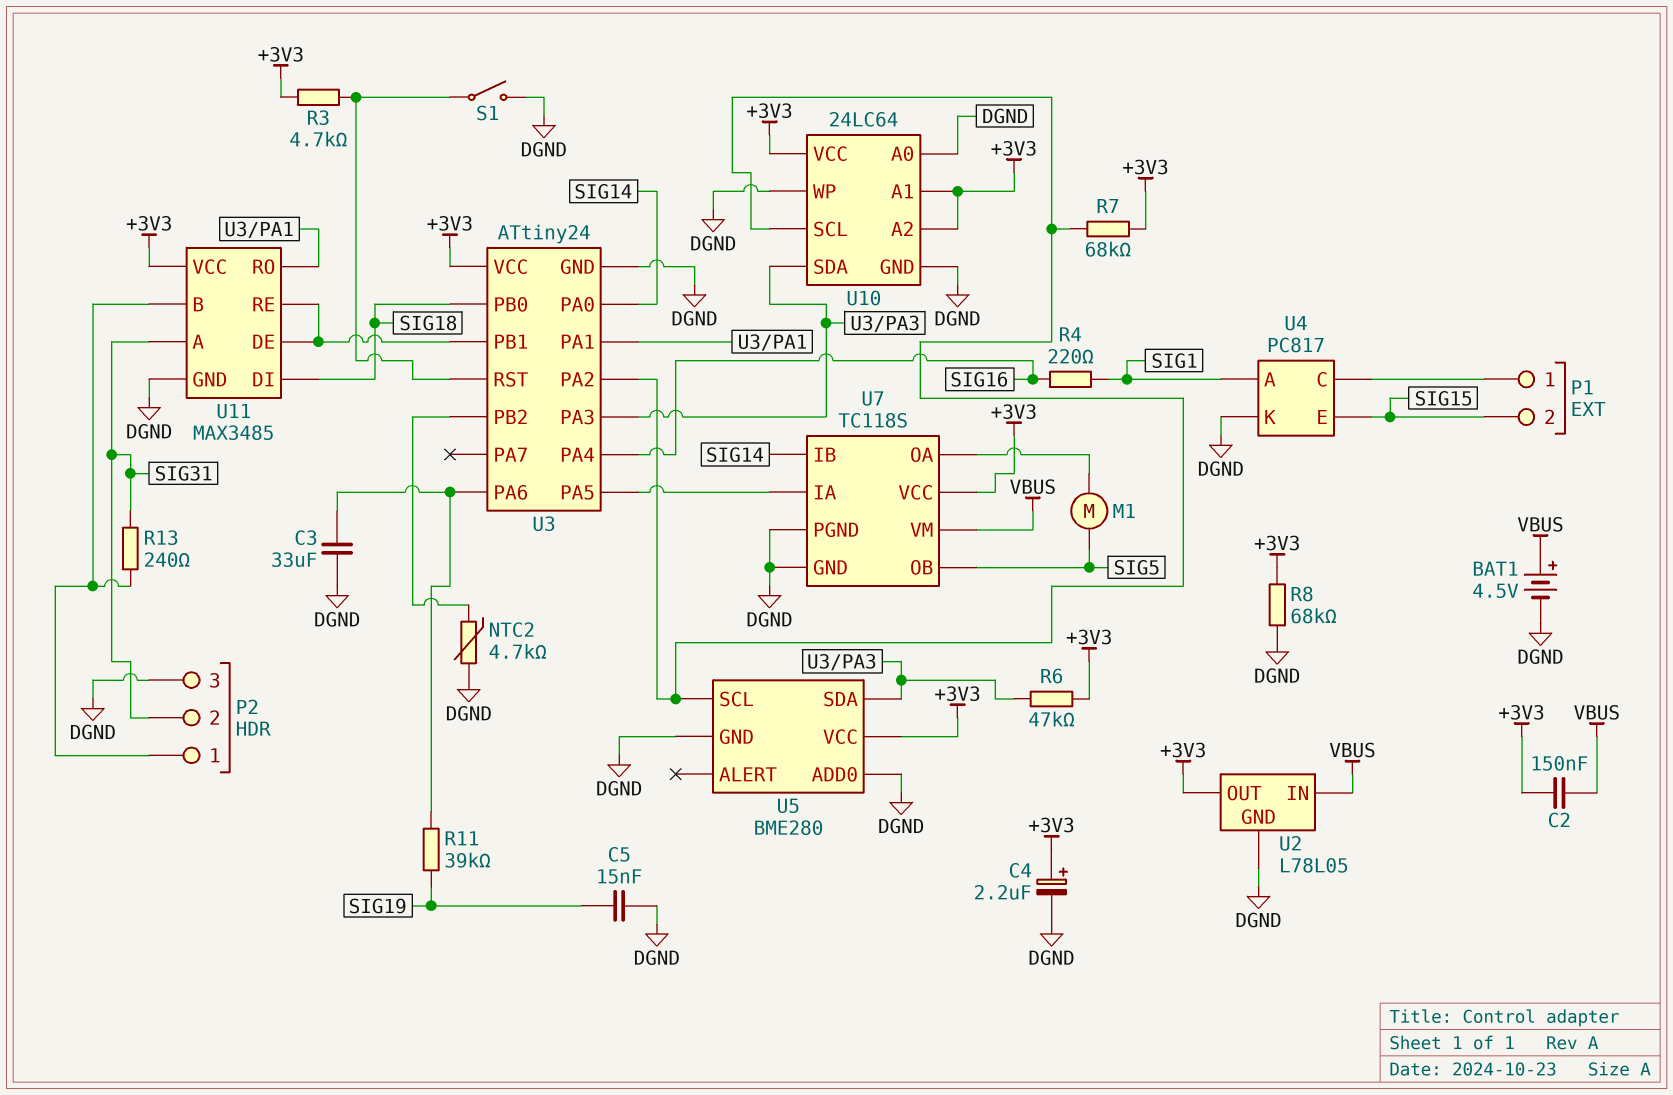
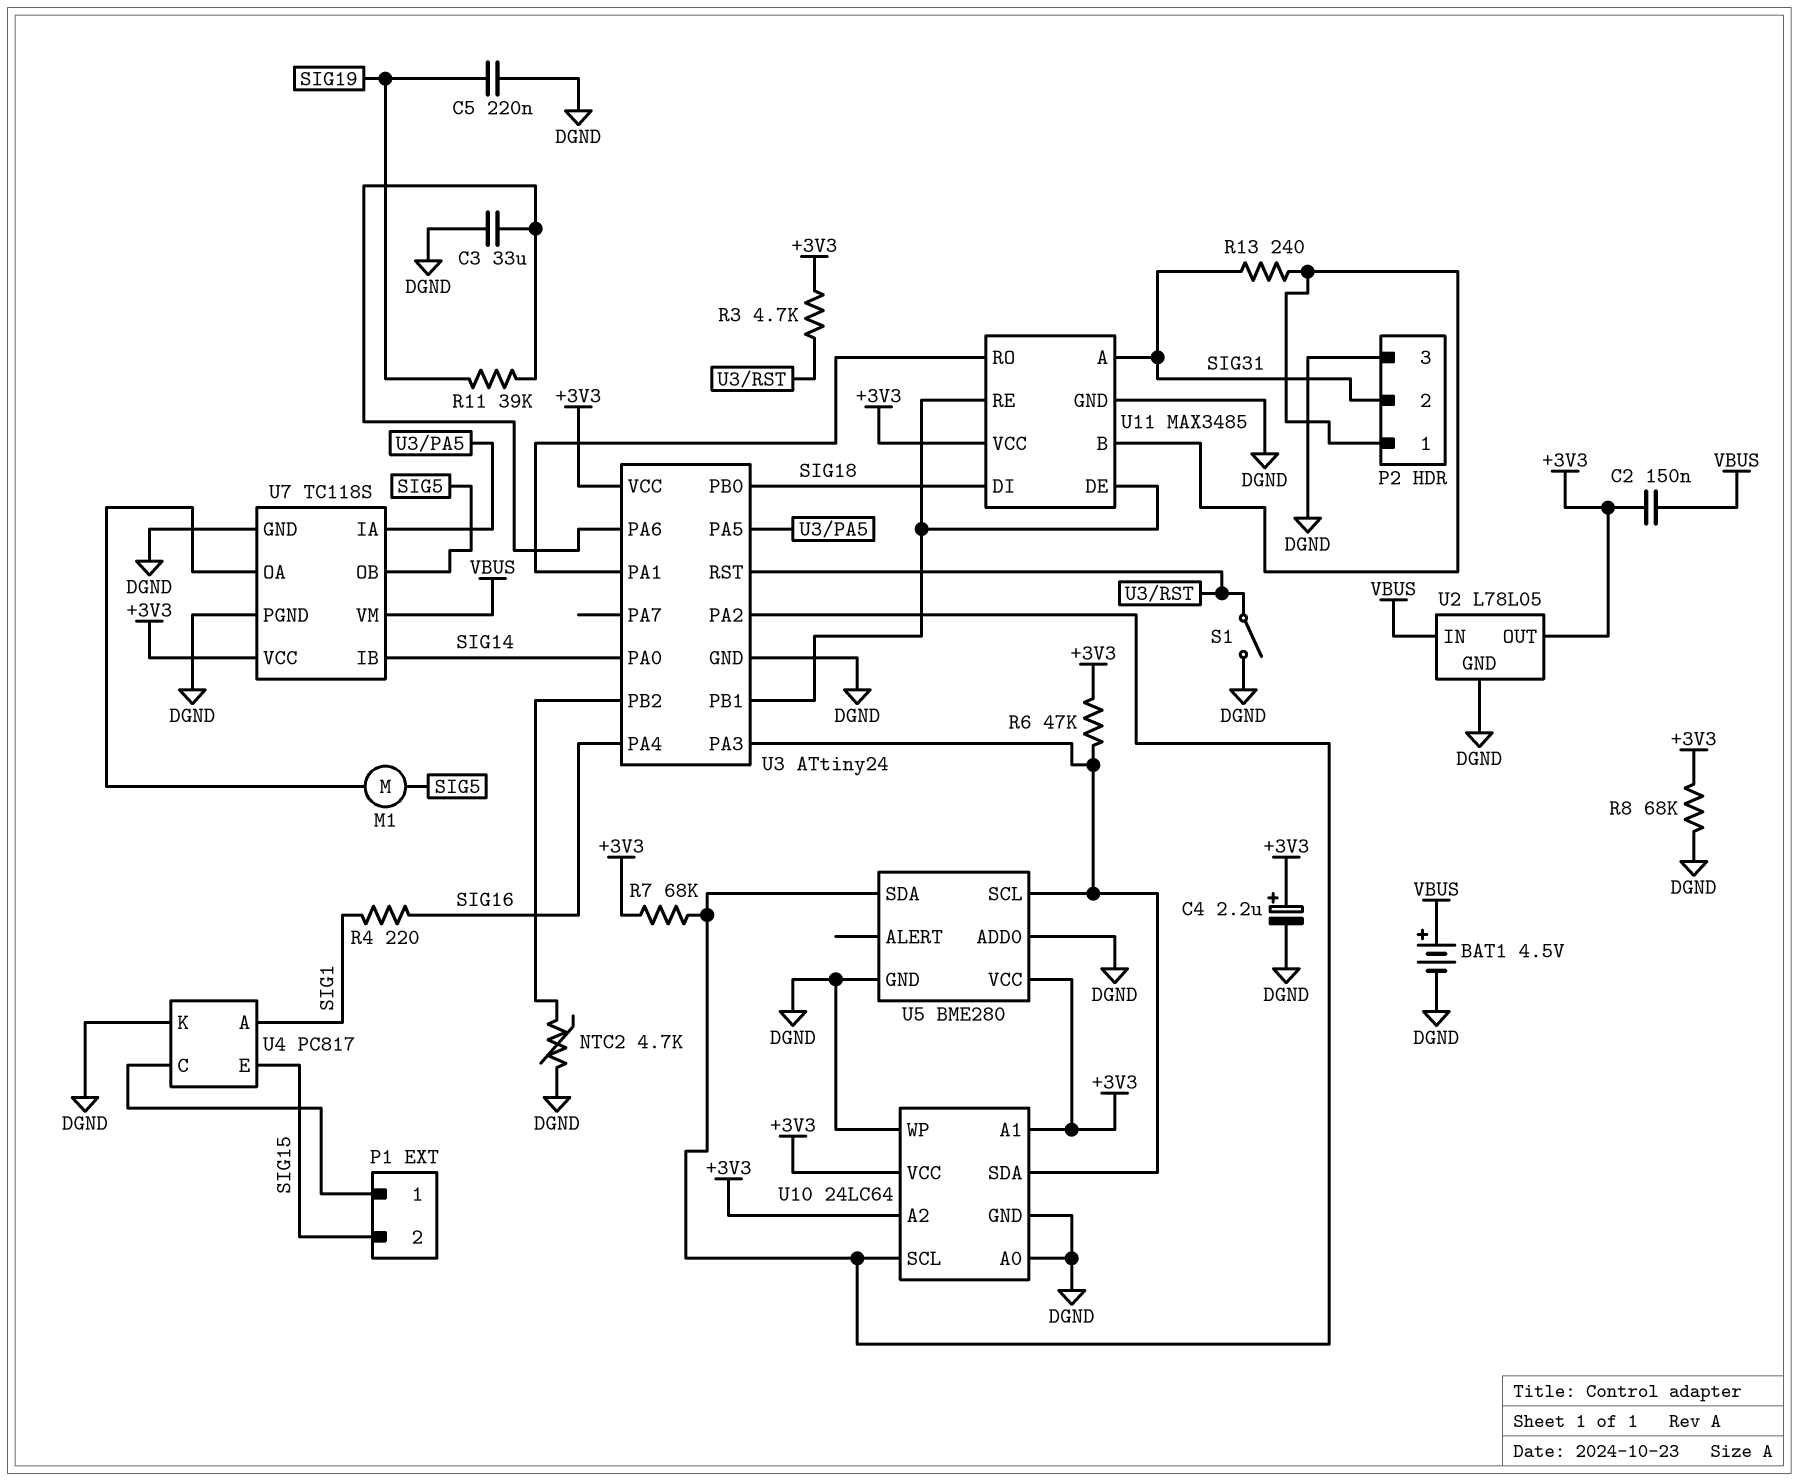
C5: 15nF (DGND, SIG19) -> 220nF (DGND, SIG19)
U5 pin SCL: U3/PA2 -> U3/PA3
U5 pin SDA: U3/PA3 -> U3/PA2

